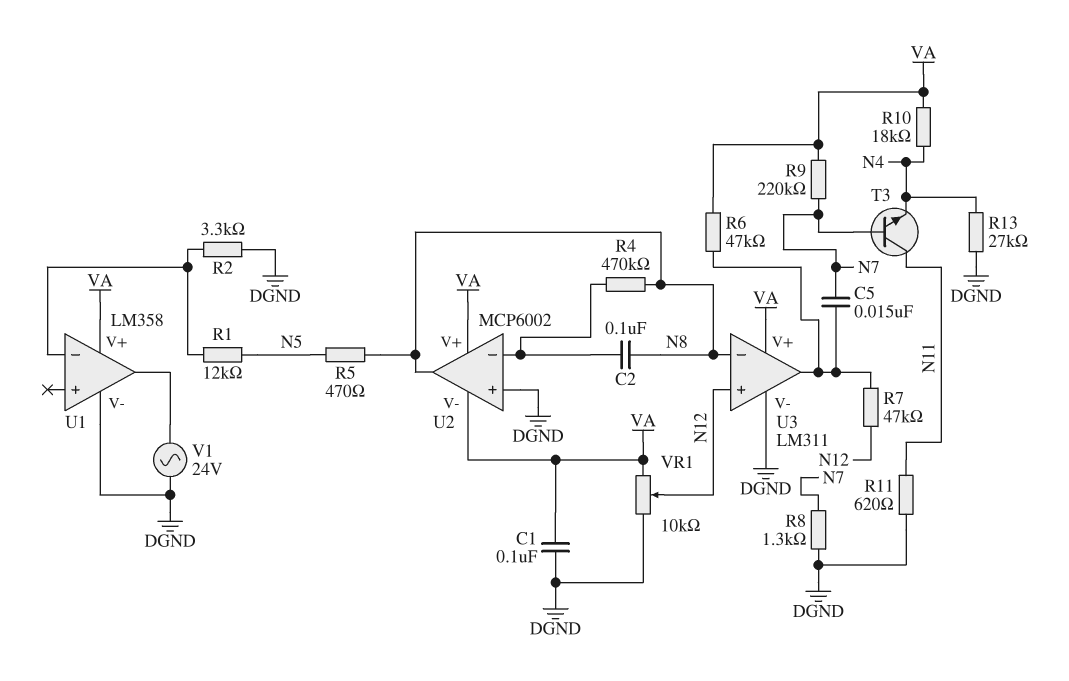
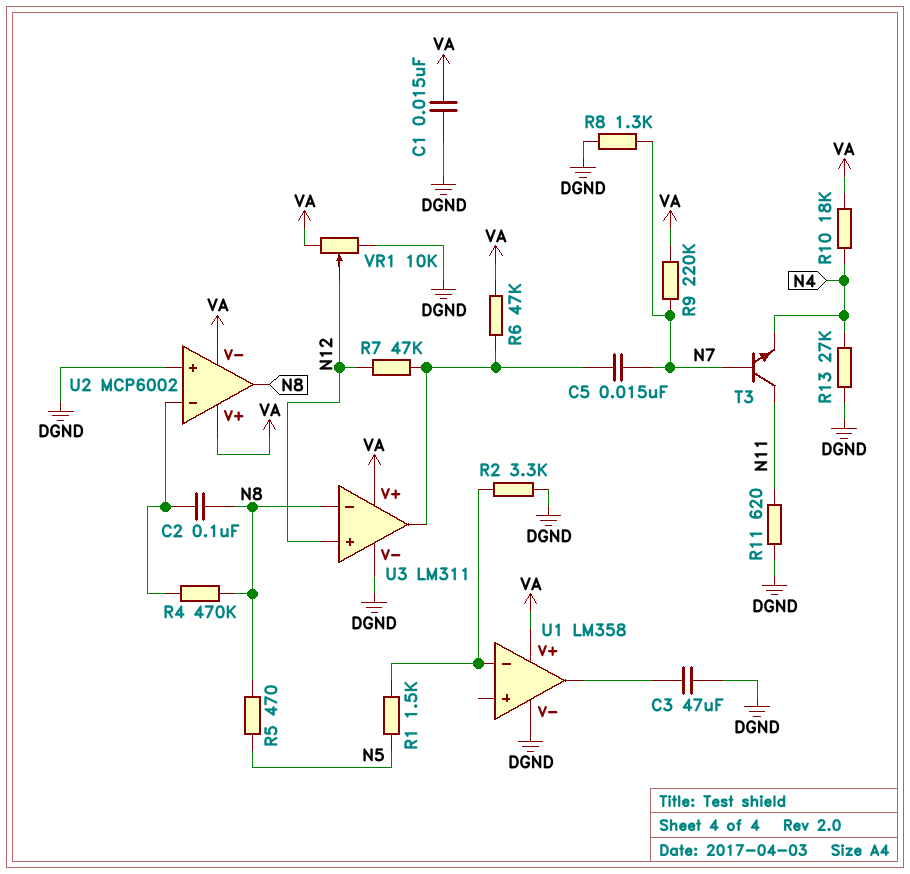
C1: 100nF (DGND, VA) -> 15nF (DGND, VA)
C3: none -> 47uF (DGND, U1/out)
R1: 12k (N5, U1/in-) -> 1.5k (N5, U1/in-)
V1: AC 24V (DGND, U1/out) -> none

